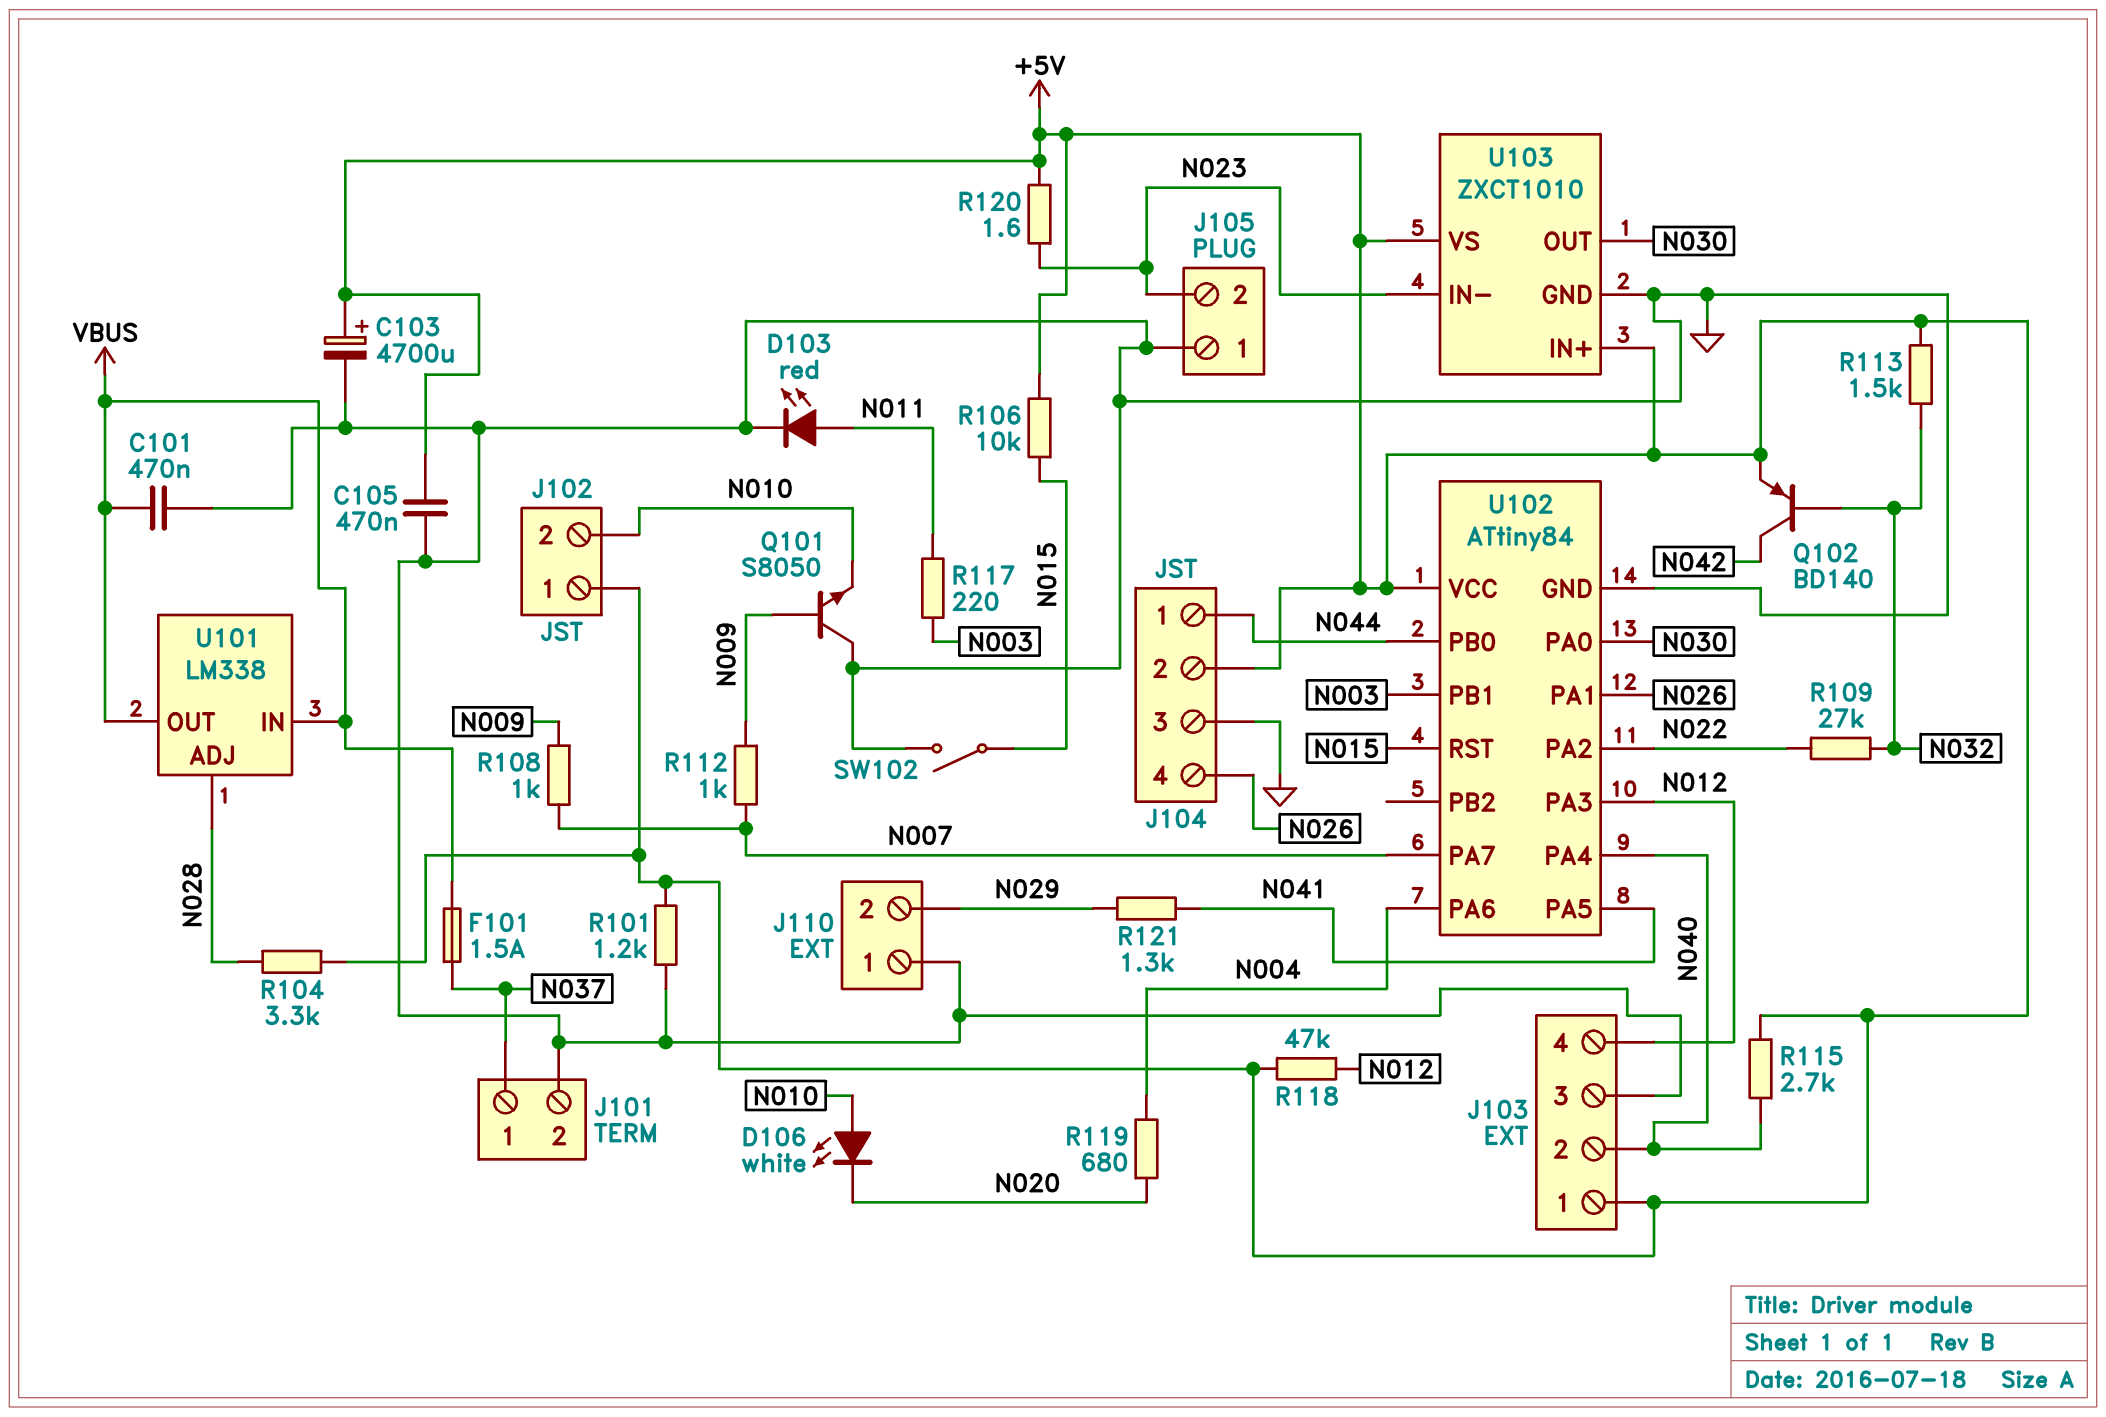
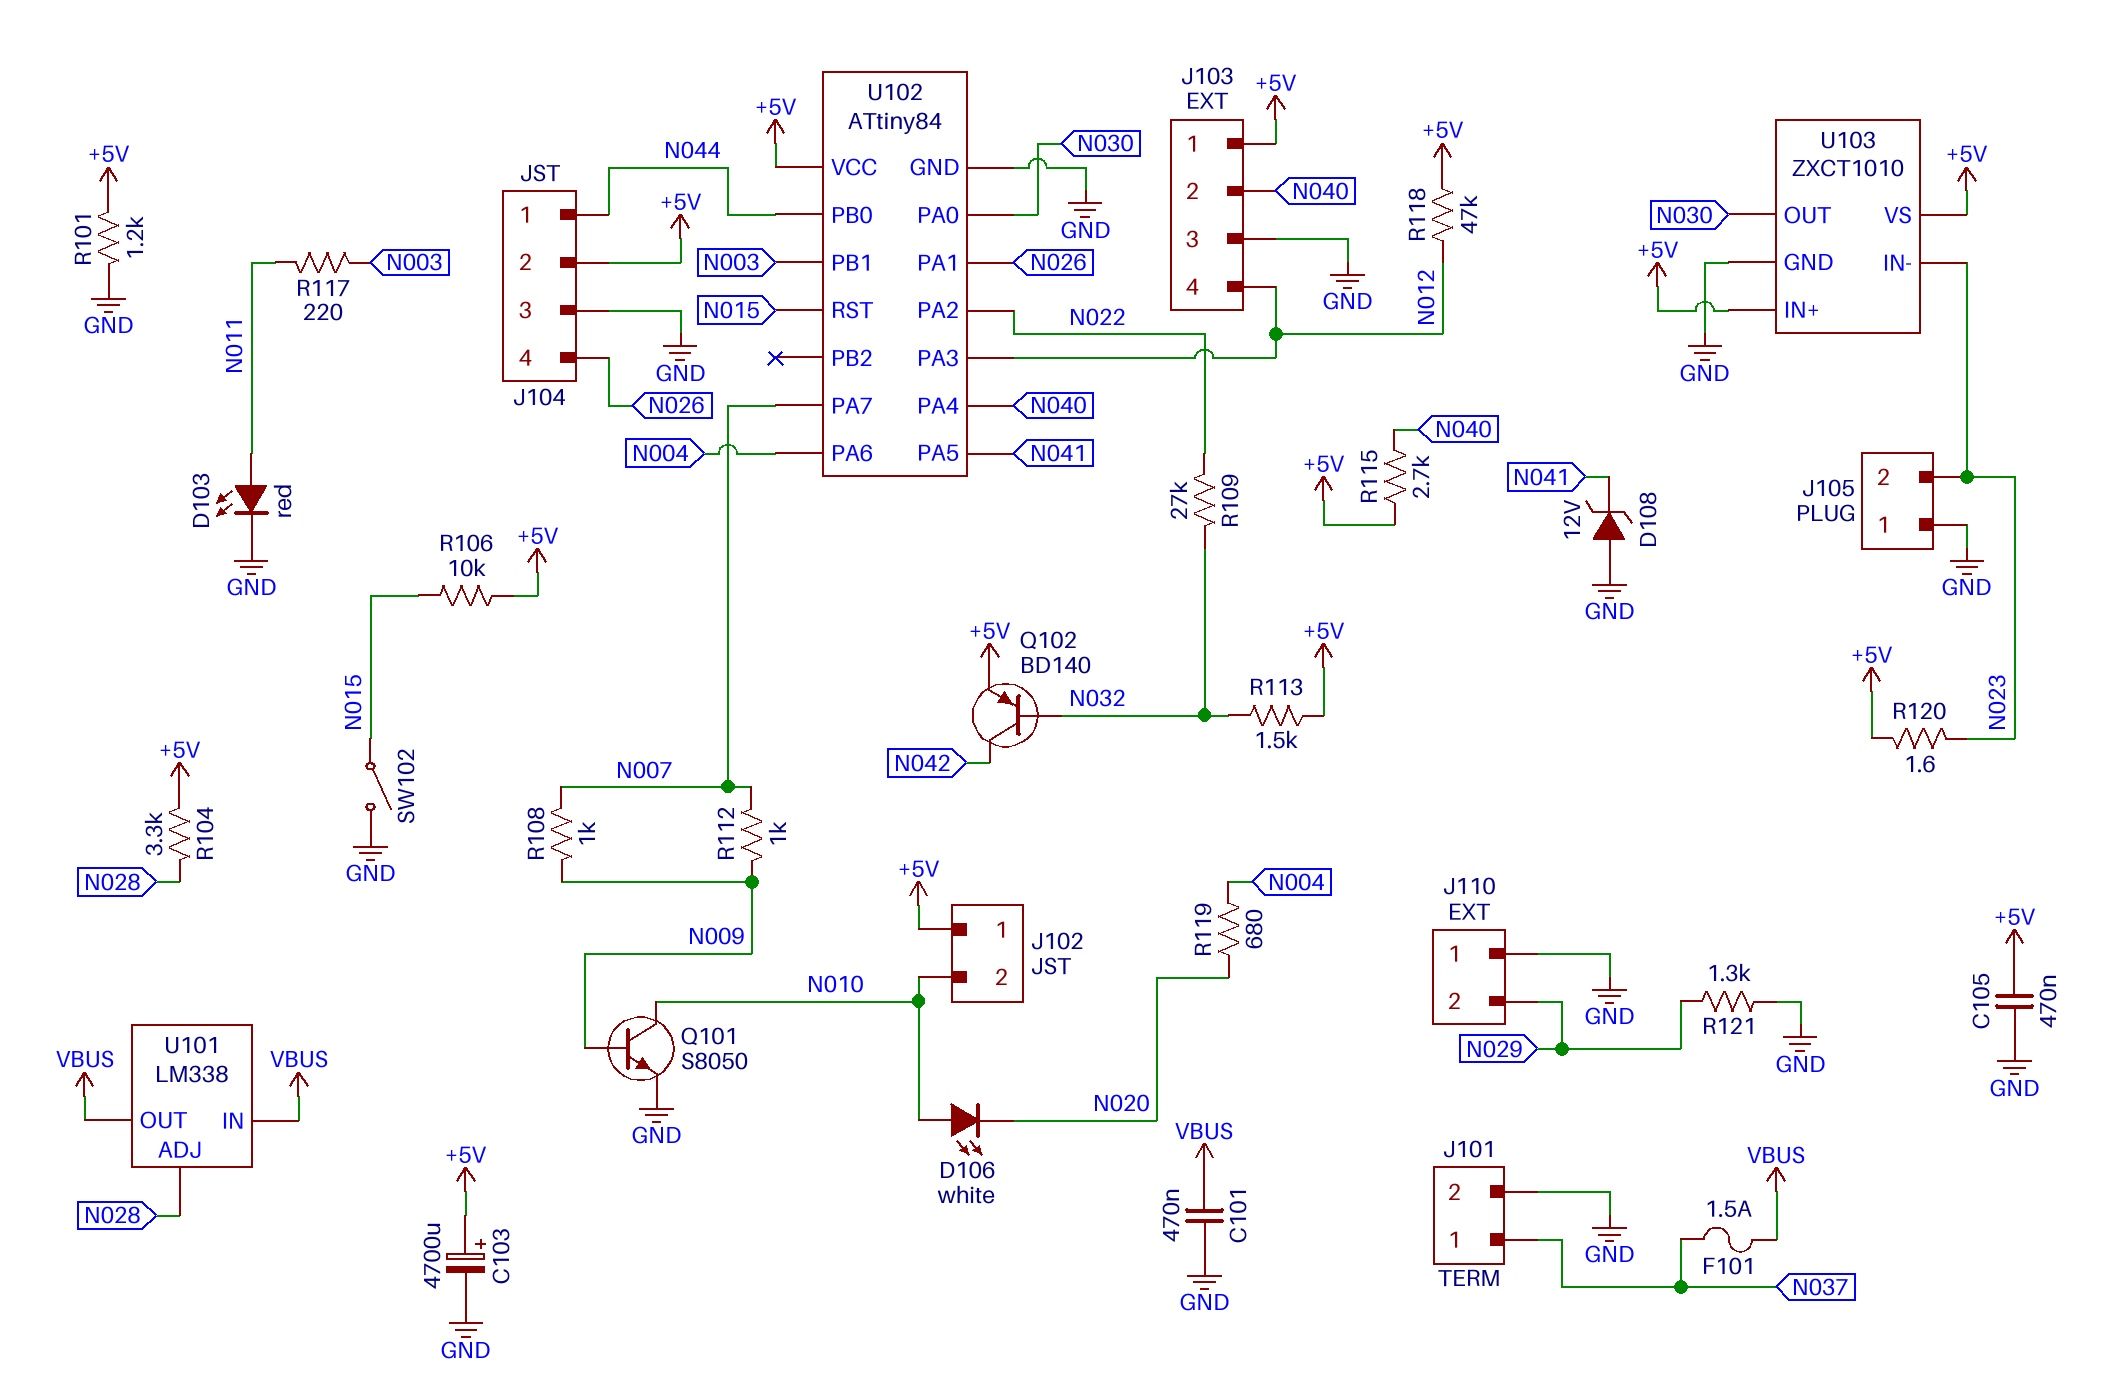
D108: none -> zener 12V (A GND, K N041)
Q101: NPN S8050 (B N009, C GND, E N010) -> NPN S8050 (B N009, C N010, E GND)
R121: 1.3k (N029, N041) -> 1.3k (GND, N029)

